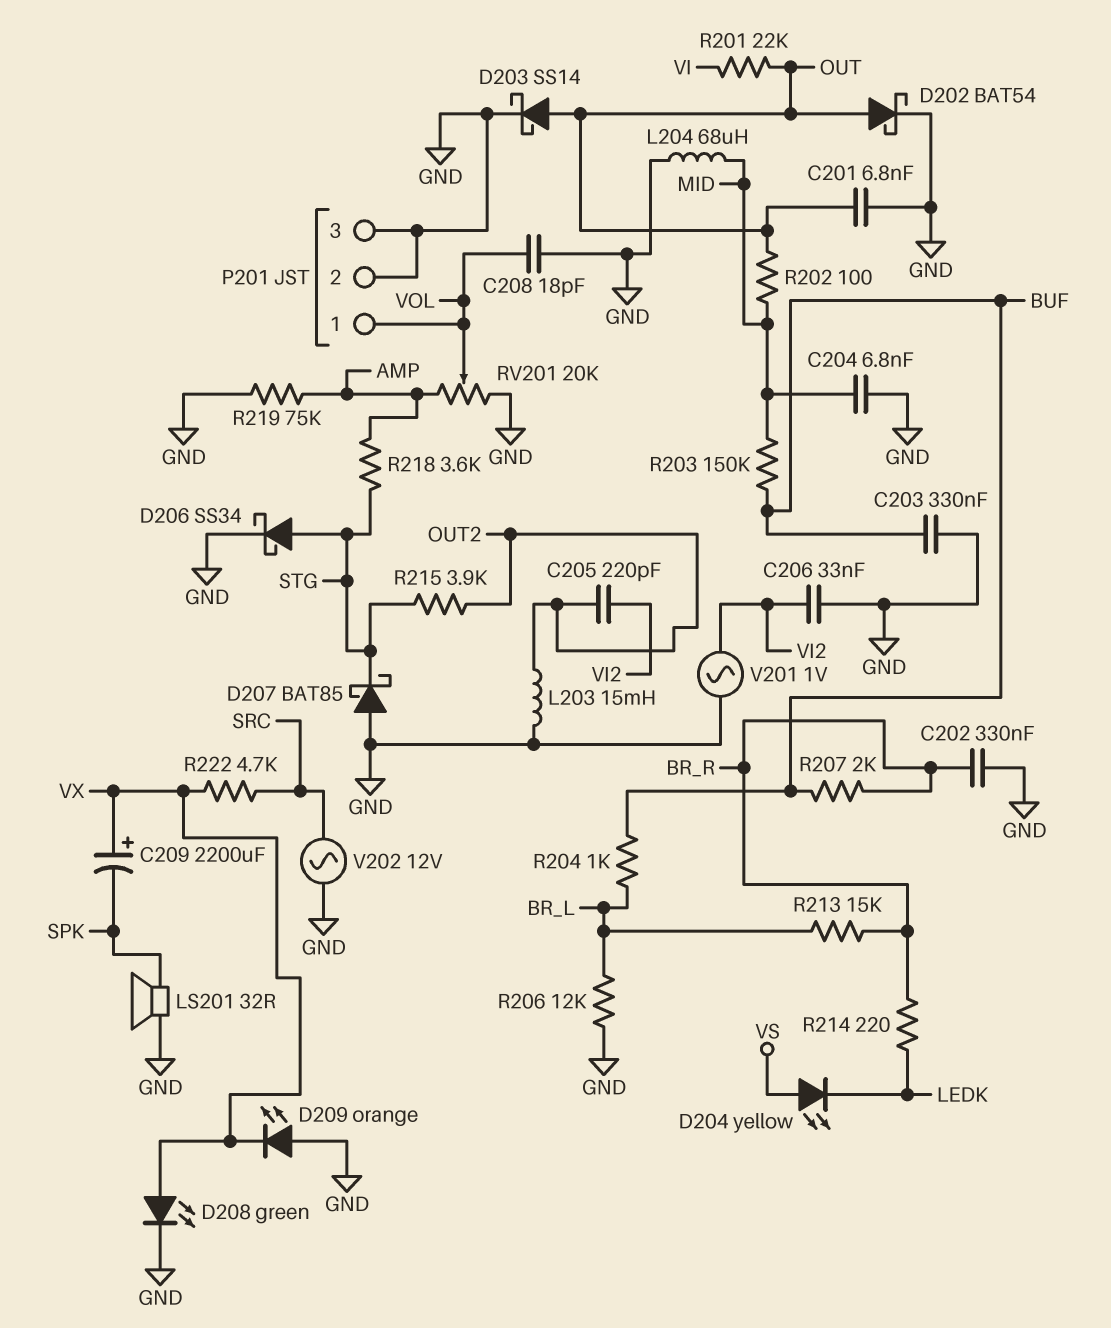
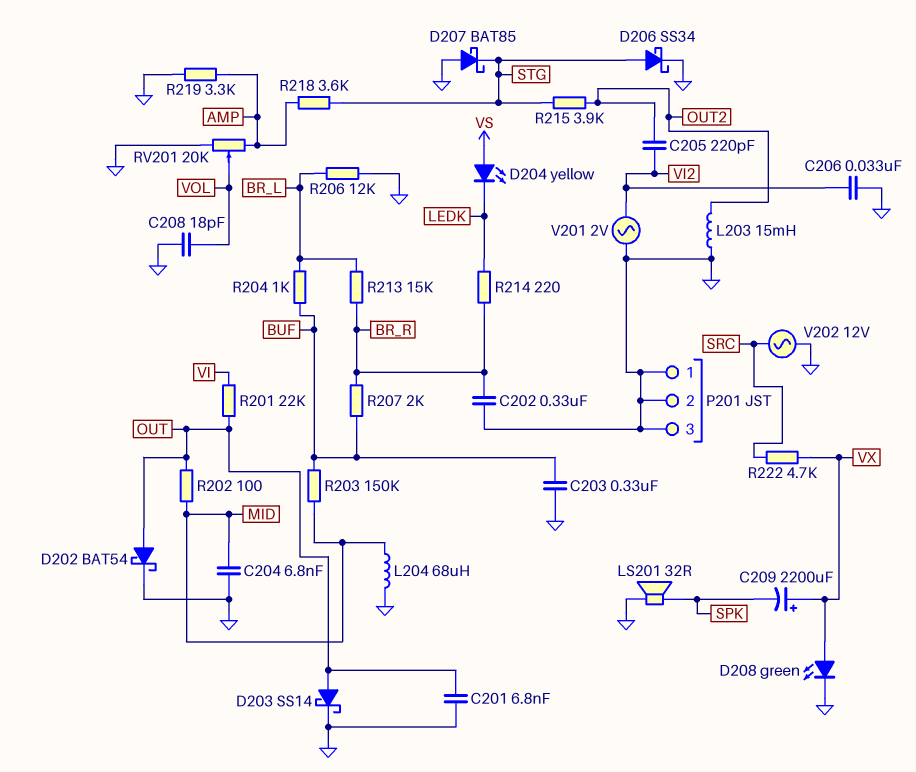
D209: LED orange (A GND, K VX) -> none
P201 pin 1: VOL -> GND
R219: 75k (AMP, GND) -> 3.3k (AMP, GND)
V201: AC 1V (GND, VI2) -> AC 2V (GND, VI2)

